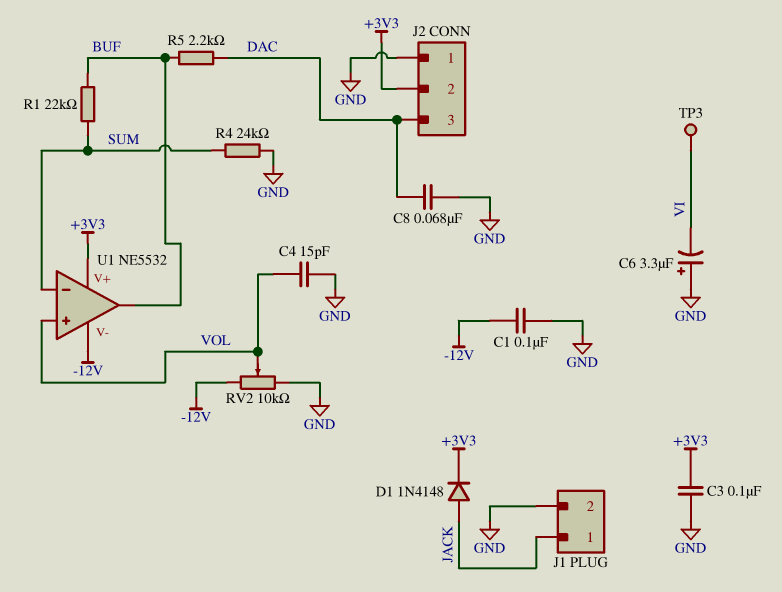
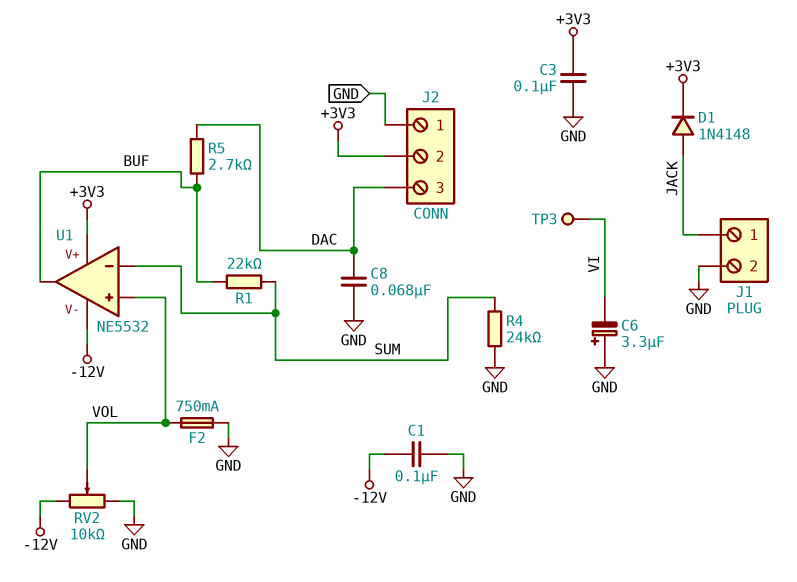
C4: 15pF (GND, VOL) -> none
F2: none -> 750mA (GND, VOL)
R5: 2.2k (BUF, DAC) -> 2.7k (BUF, DAC)

